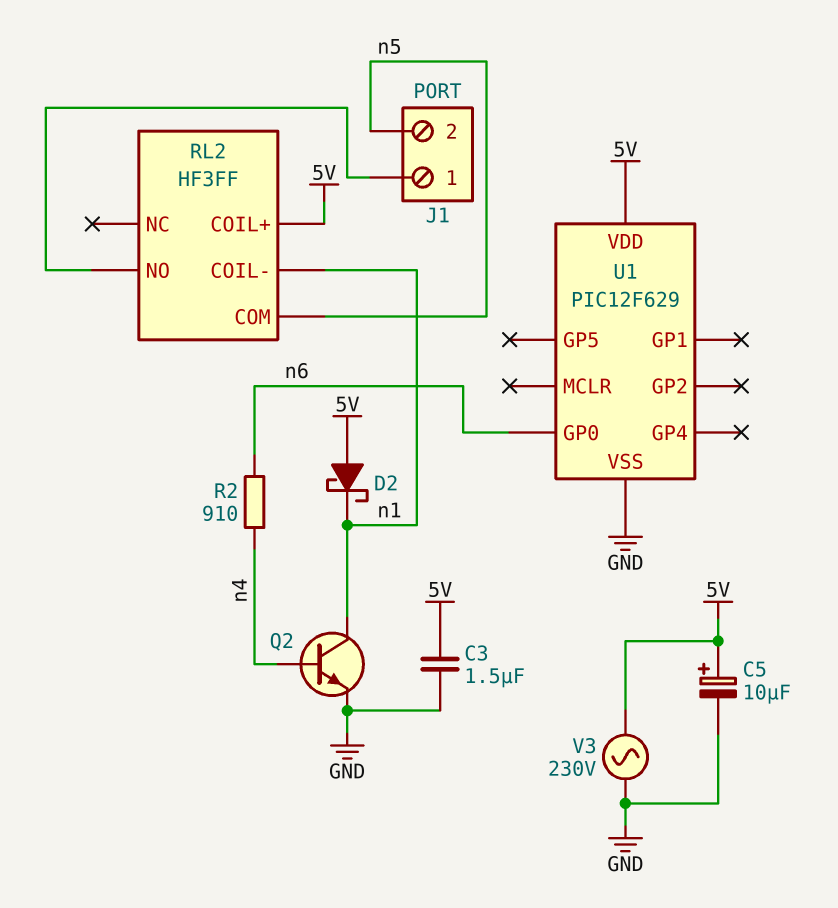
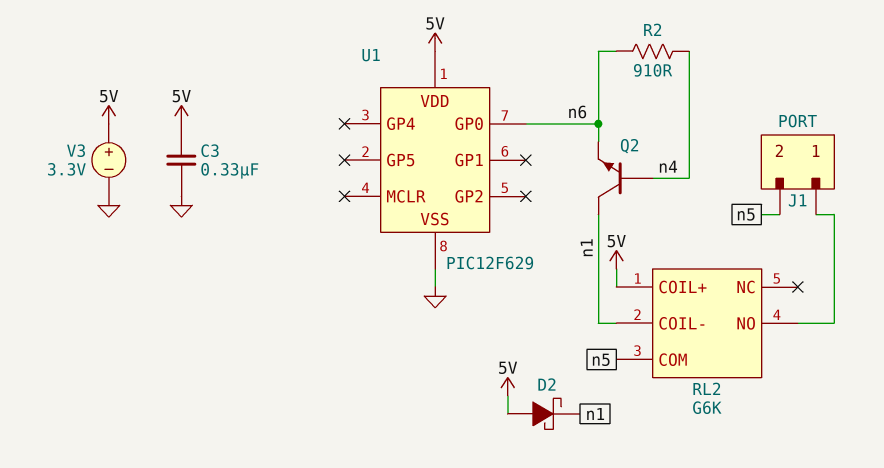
C3: 1.5uF (5V, GND) -> 330nF (5V, GND)
C5: 10uF (plus 5V, minus GND) -> none
Q2: NPN (B n4, C n1, E GND) -> NPN (B n4, C n1, E n6)
RL2: HF3FF -> G6K
V3: AC 230V (5V, GND) -> 3.3V (plus 5V, minus GND)

